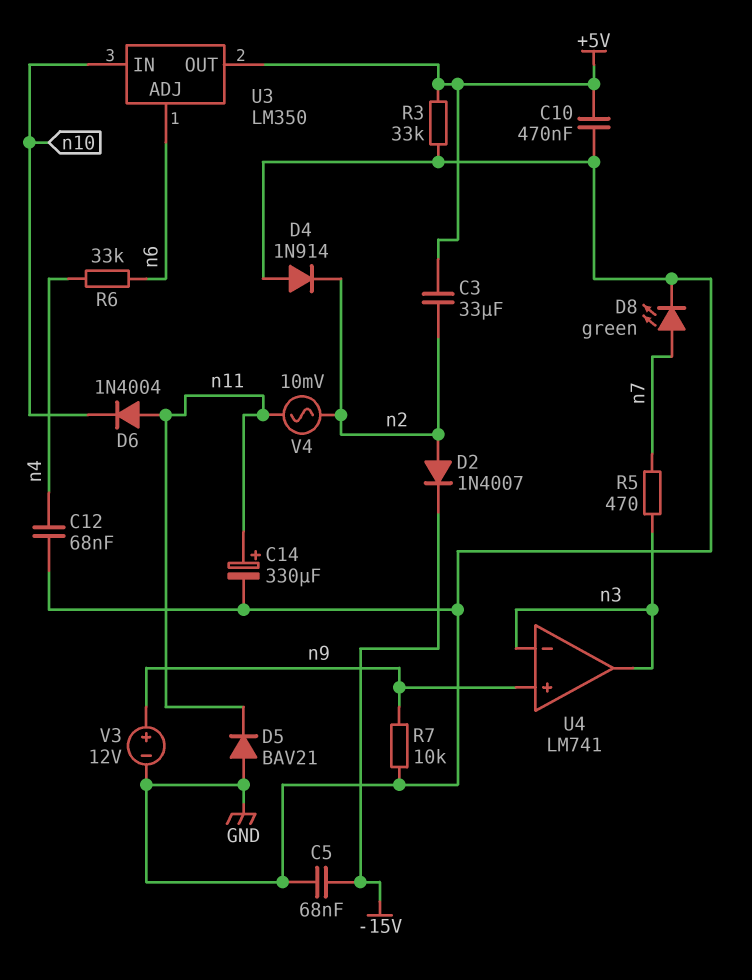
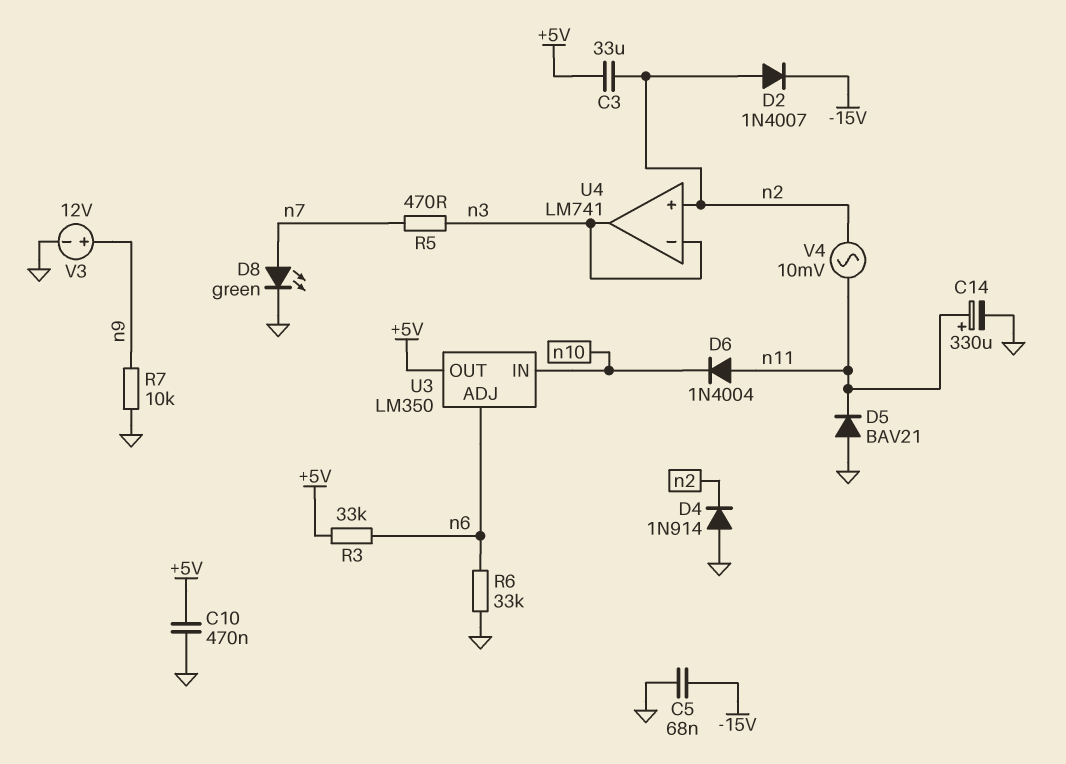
C12: 68nF (GND, n4) -> none
R3: 33k (+5V, GND) -> 33k (+5V, n6)
R6: 33k (n4, n6) -> 33k (GND, n6)
U4 pin in+: n9 -> n2

